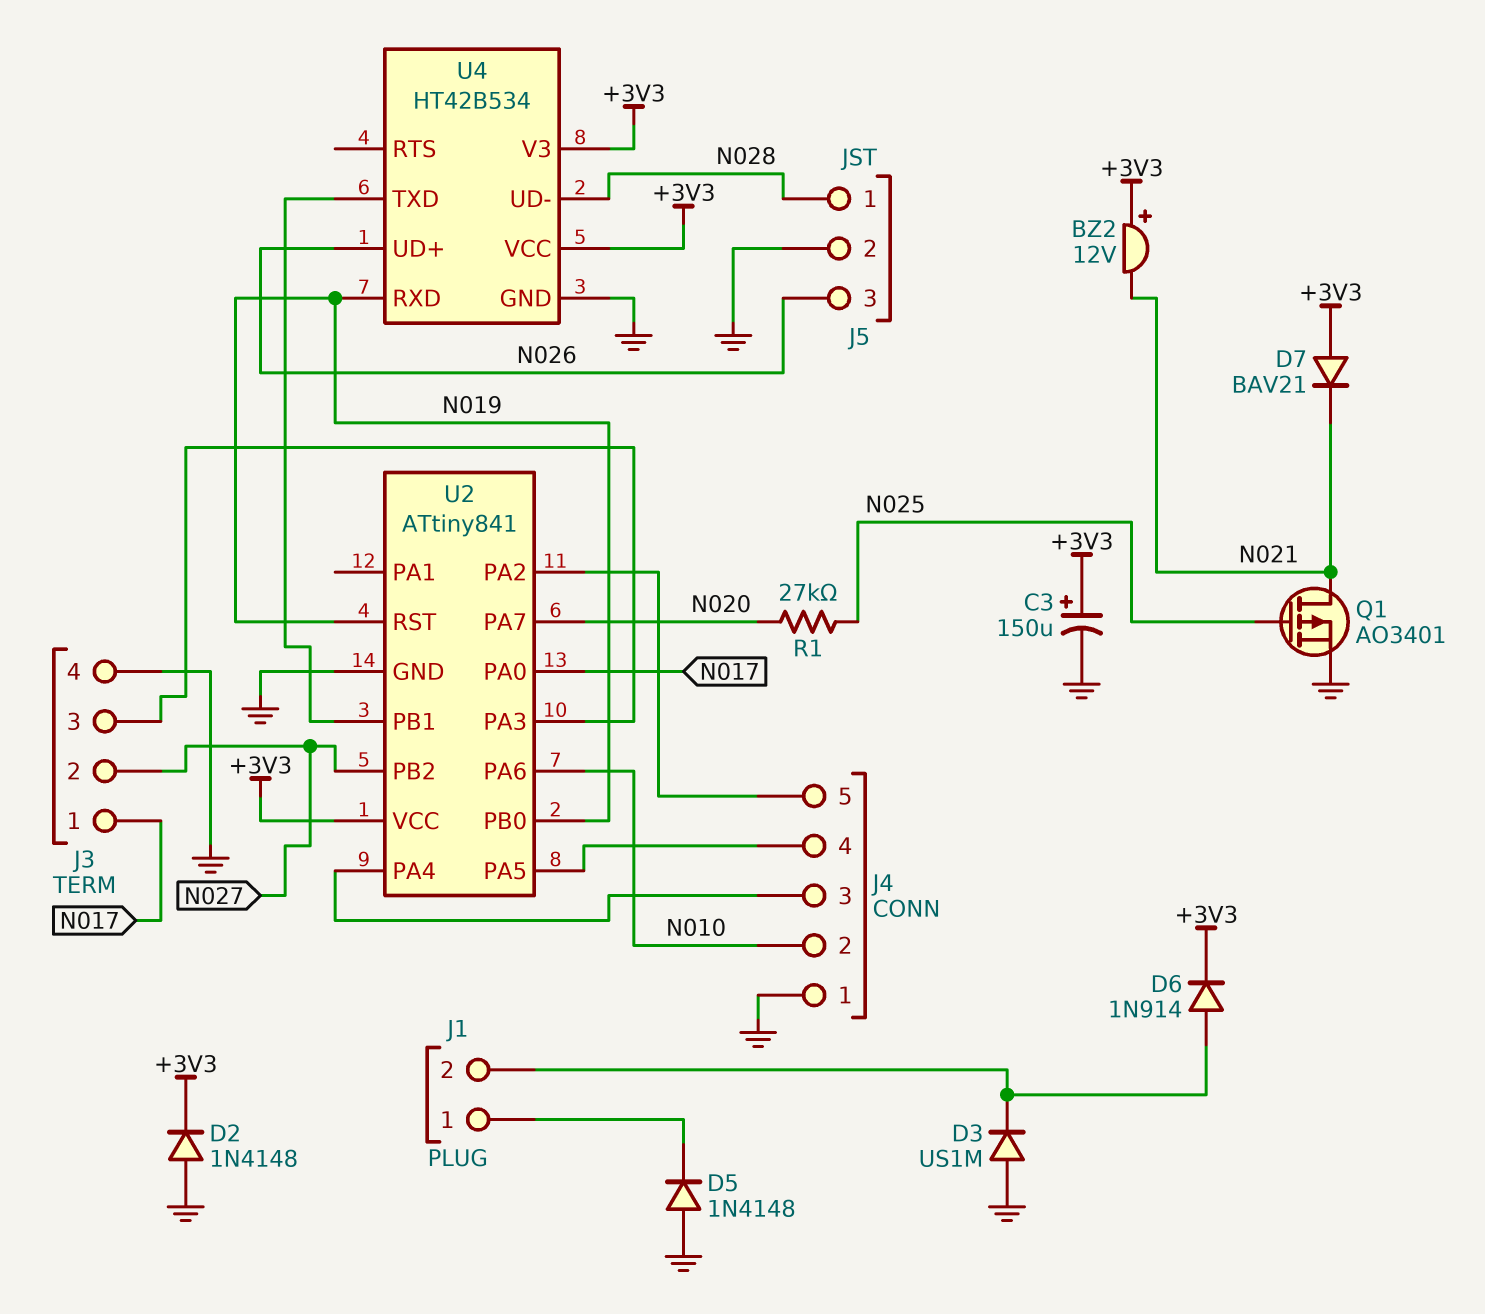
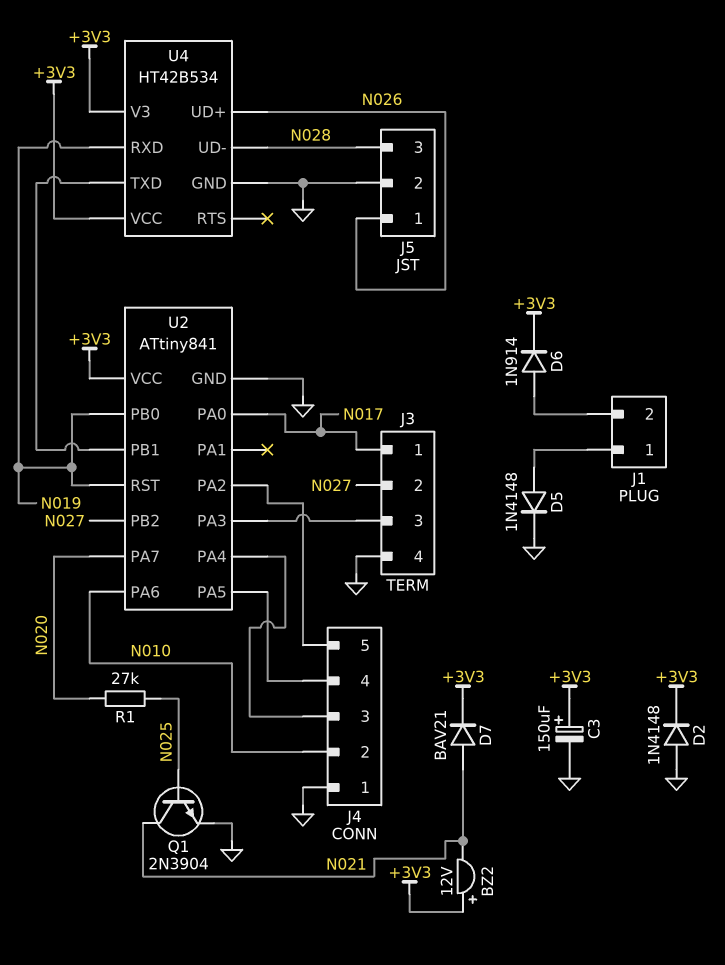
D3: diode US1M (A GND, K J1/2) -> none
D5: diode 1N4148 (A GND, K J1/1) -> diode 1N4148 (A J1/1, K GND)
D7: diode BAV21 (A +3V3, K N021) -> diode BAV21 (A N021, K +3V3)
J5 pin 1: N028 -> N026
J5 pin 3: N026 -> N028
Q1: PMOS AO3401 (G N025, D N021, S GND) -> NPN 2N3904 (B N025, C N021, E GND)

